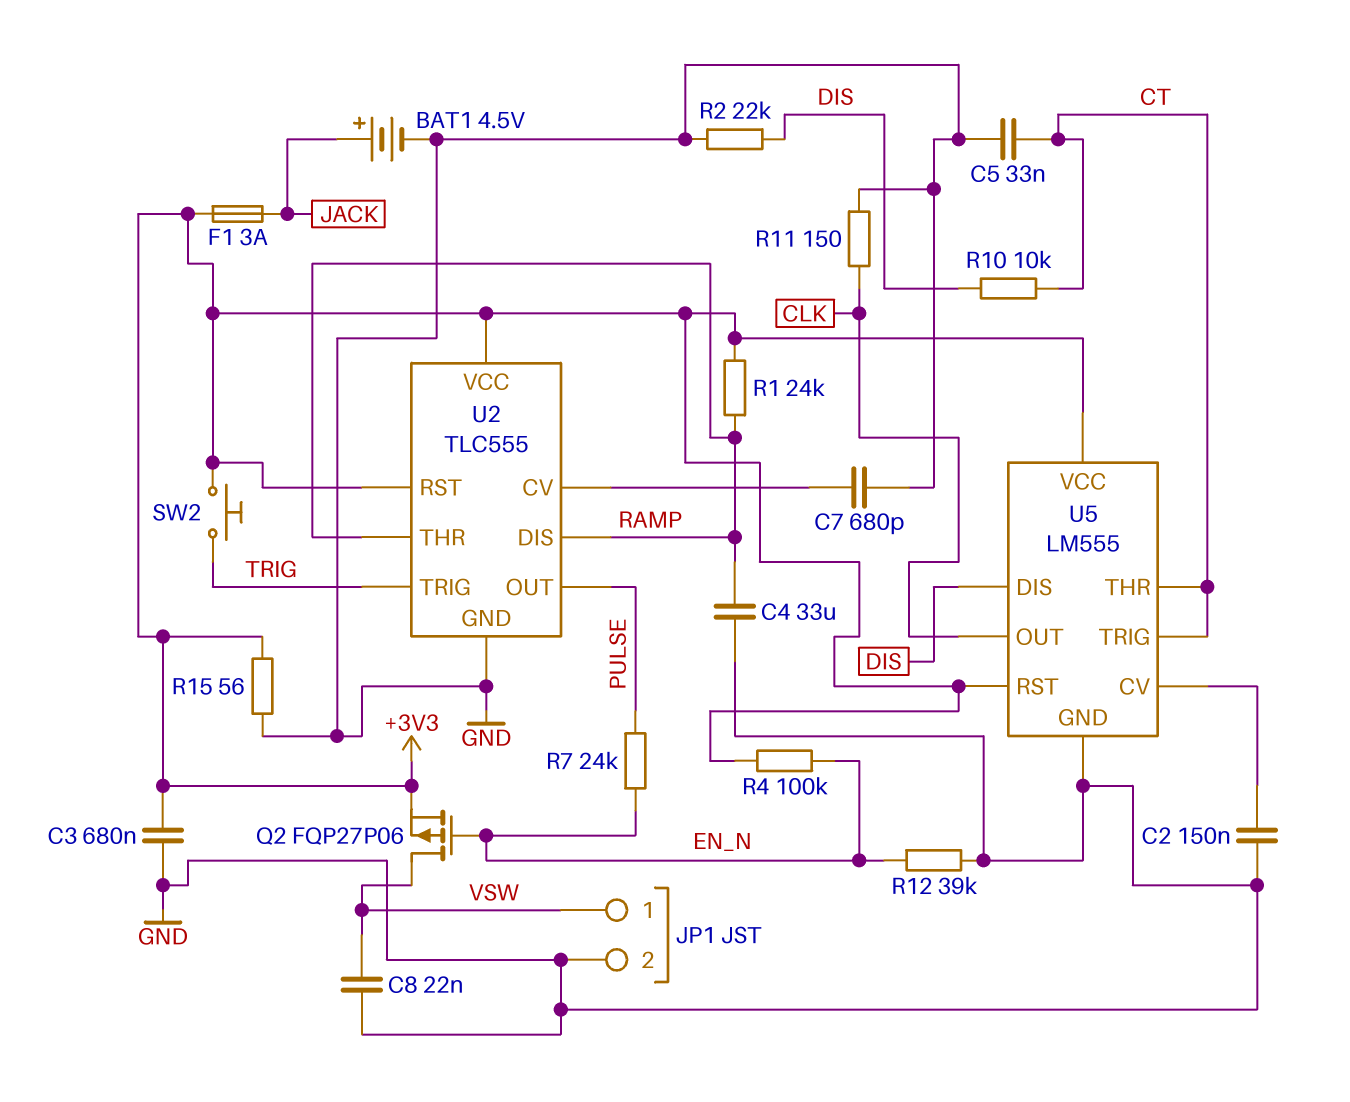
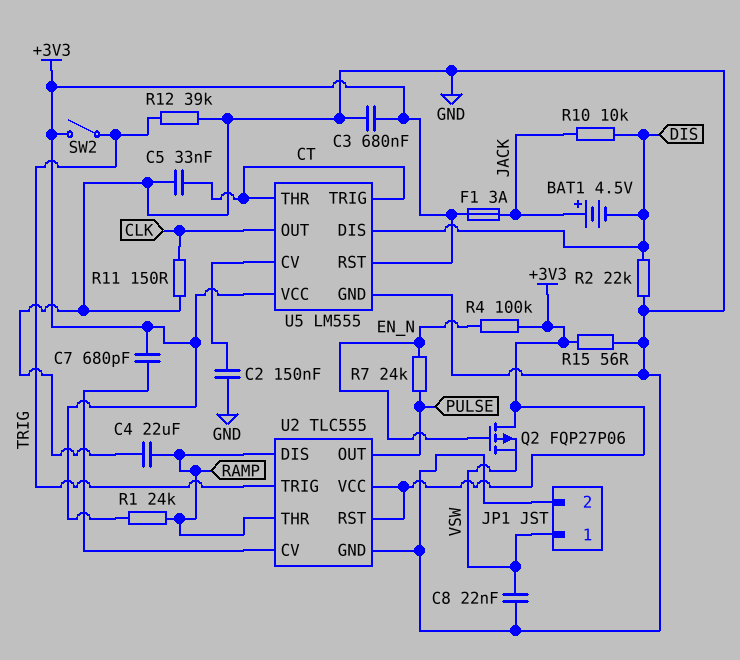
BAT1: 4.5V (plus JACK, minus GND) -> 4.5V (plus JACK, minus DIS)
C4: 33uF (GND, RAMP) -> 22uF (GND, RAMP)
C7: 680pF (GND, U2/CV) -> 680pF (+3V3, U2/CV)
Q2: PMOS FQP27P06 (G EN_N, D VSW, S +3V3) -> PMOS FQP27P06 (G EN_N, D +3V3, S VSW)
R10: 10k (CT, DIS) -> 10k (DIS, JACK)
R12: 39k (EN_N, GND) -> 39k (GND, TRIG)
SW2: button (+3V3, TRIG) -> switch (+3V3, TRIG)

